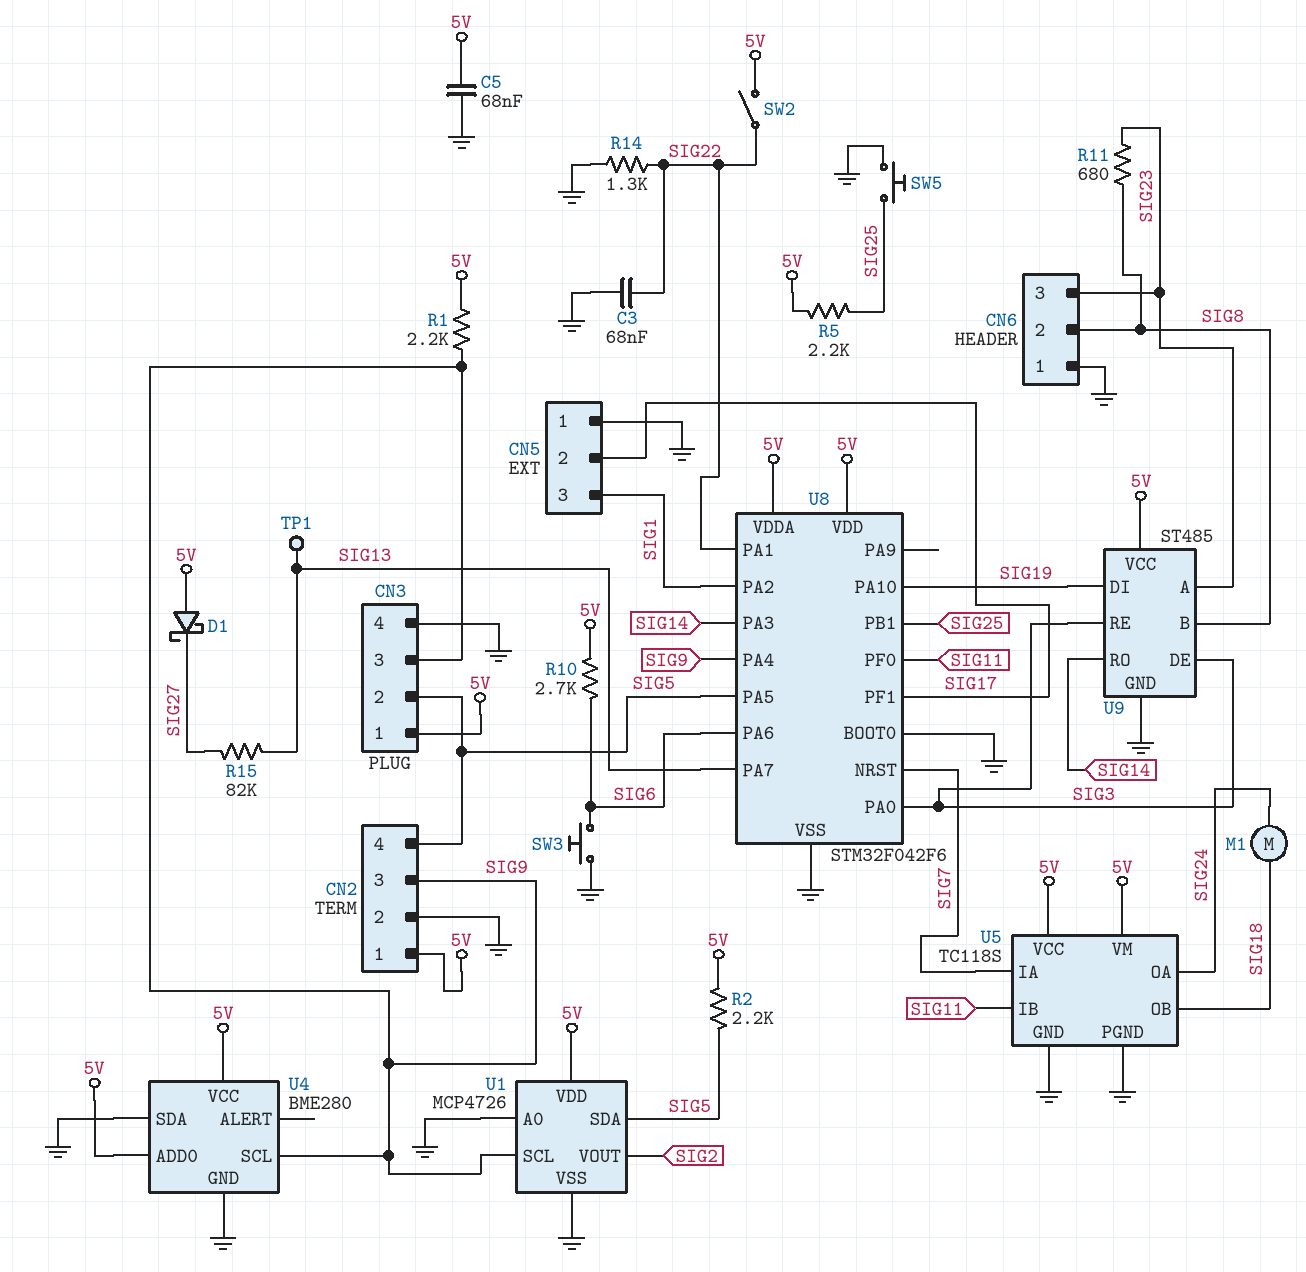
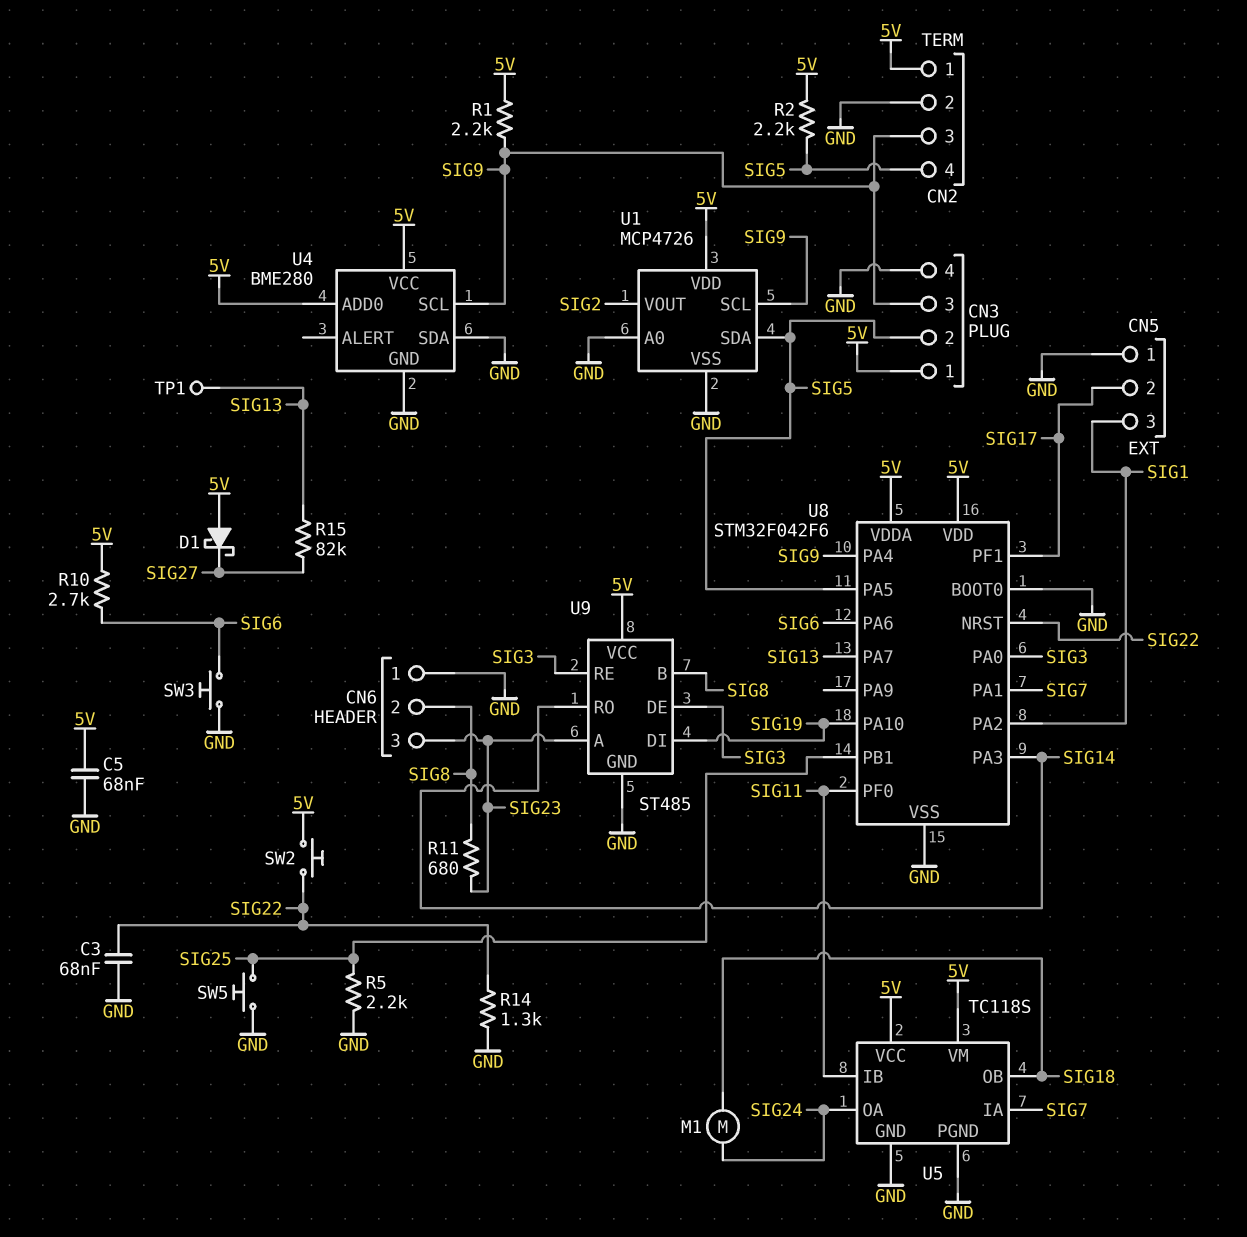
R5: 2.2k (5V, SIG25) -> 2.2k (GND, SIG25)
SW2: switch (5V, SIG22) -> button (5V, SIG22)
U8 pin NRST: SIG7 -> SIG22
U8 pin PA1: SIG22 -> SIG7

